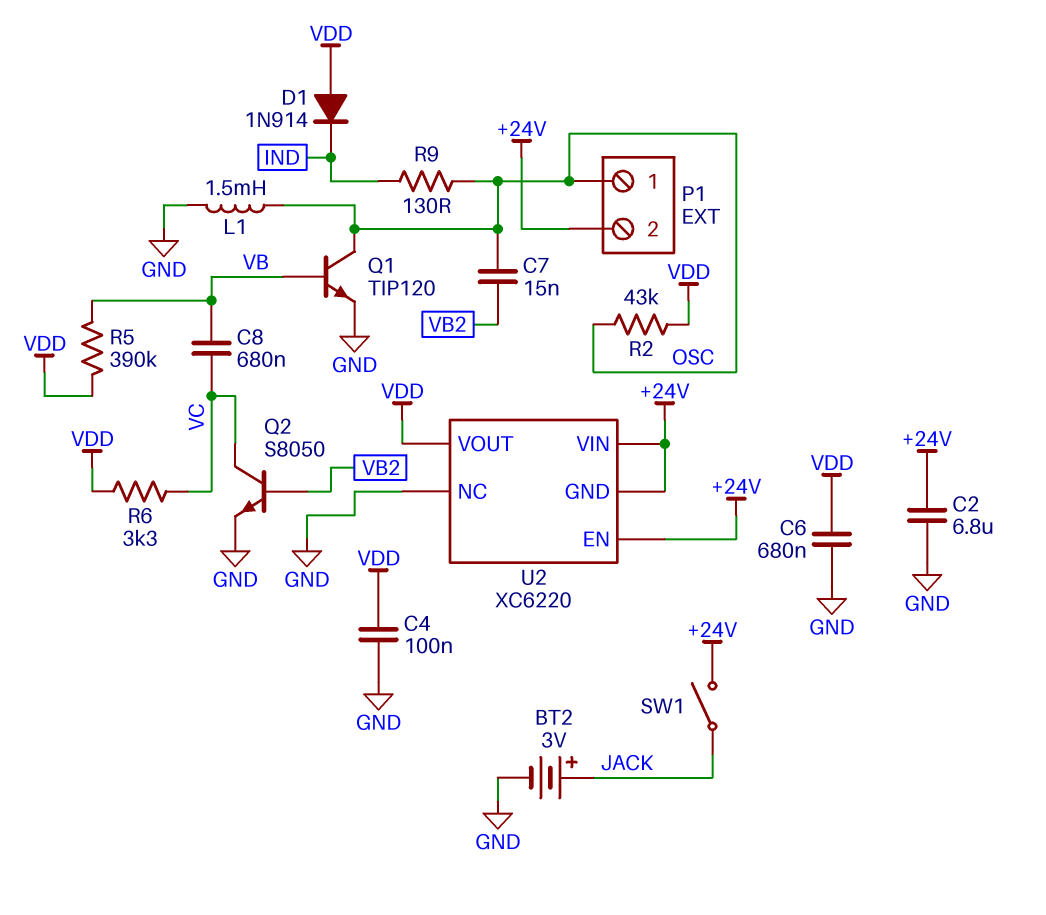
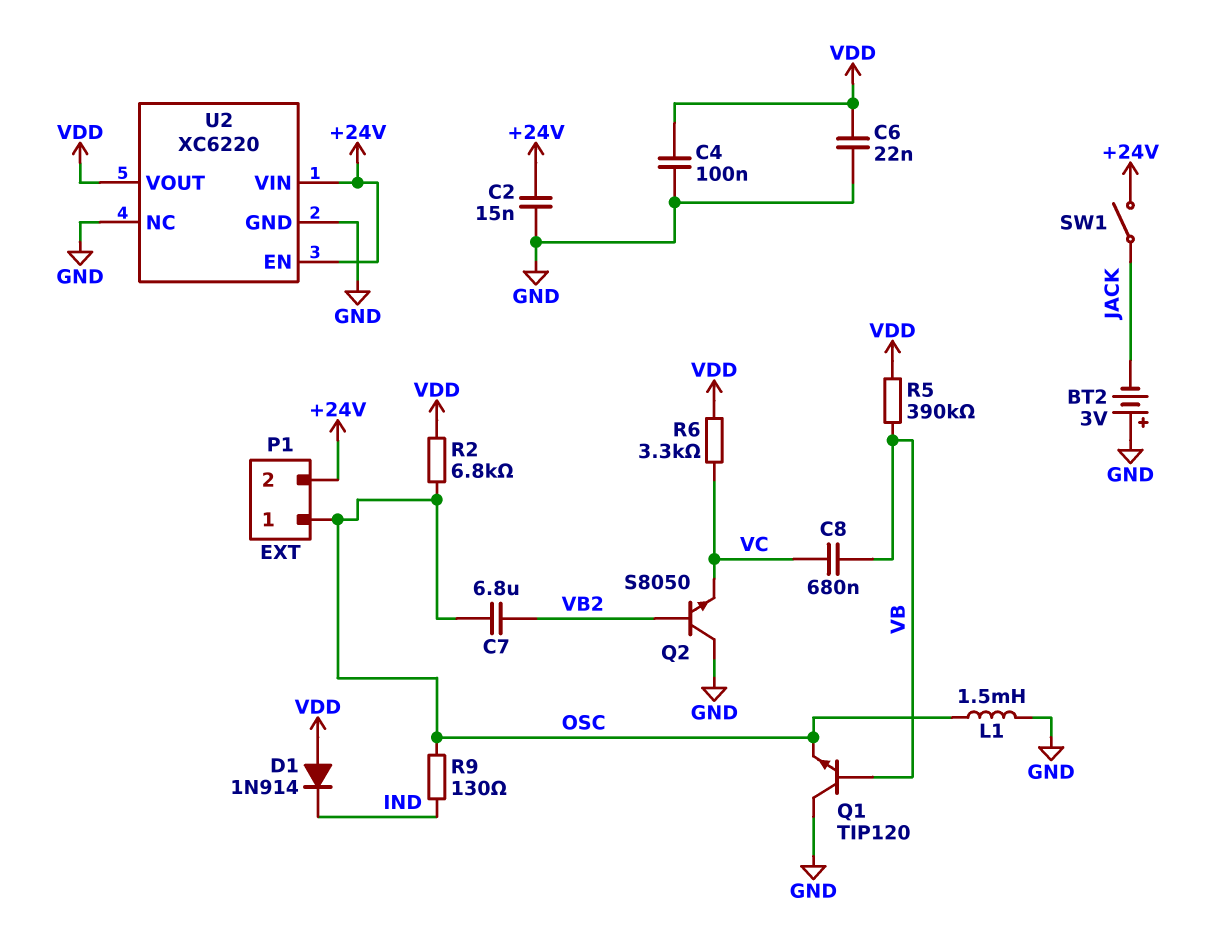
BT2: 3V (plus JACK, minus GND) -> 3V (plus GND, minus JACK)
C2: 6.8uF (+24V, GND) -> 15nF (+24V, GND)
C6: 680nF (GND, VDD) -> 22nF (GND, VDD)
C7: 15nF (OSC, VB2) -> 6.8uF (OSC, VB2)
Q1: NPN TIP120 (B VB, C OSC, E GND) -> NPN TIP120 (B VB, C GND, E OSC)
Q2: NPN S8050 (B VB2, C VC, E GND) -> NPN S8050 (B VB2, C GND, E VC)
R2: 43k (OSC, VDD) -> 6.8k (OSC, VDD)
U2 pin GND: +24V -> GND

